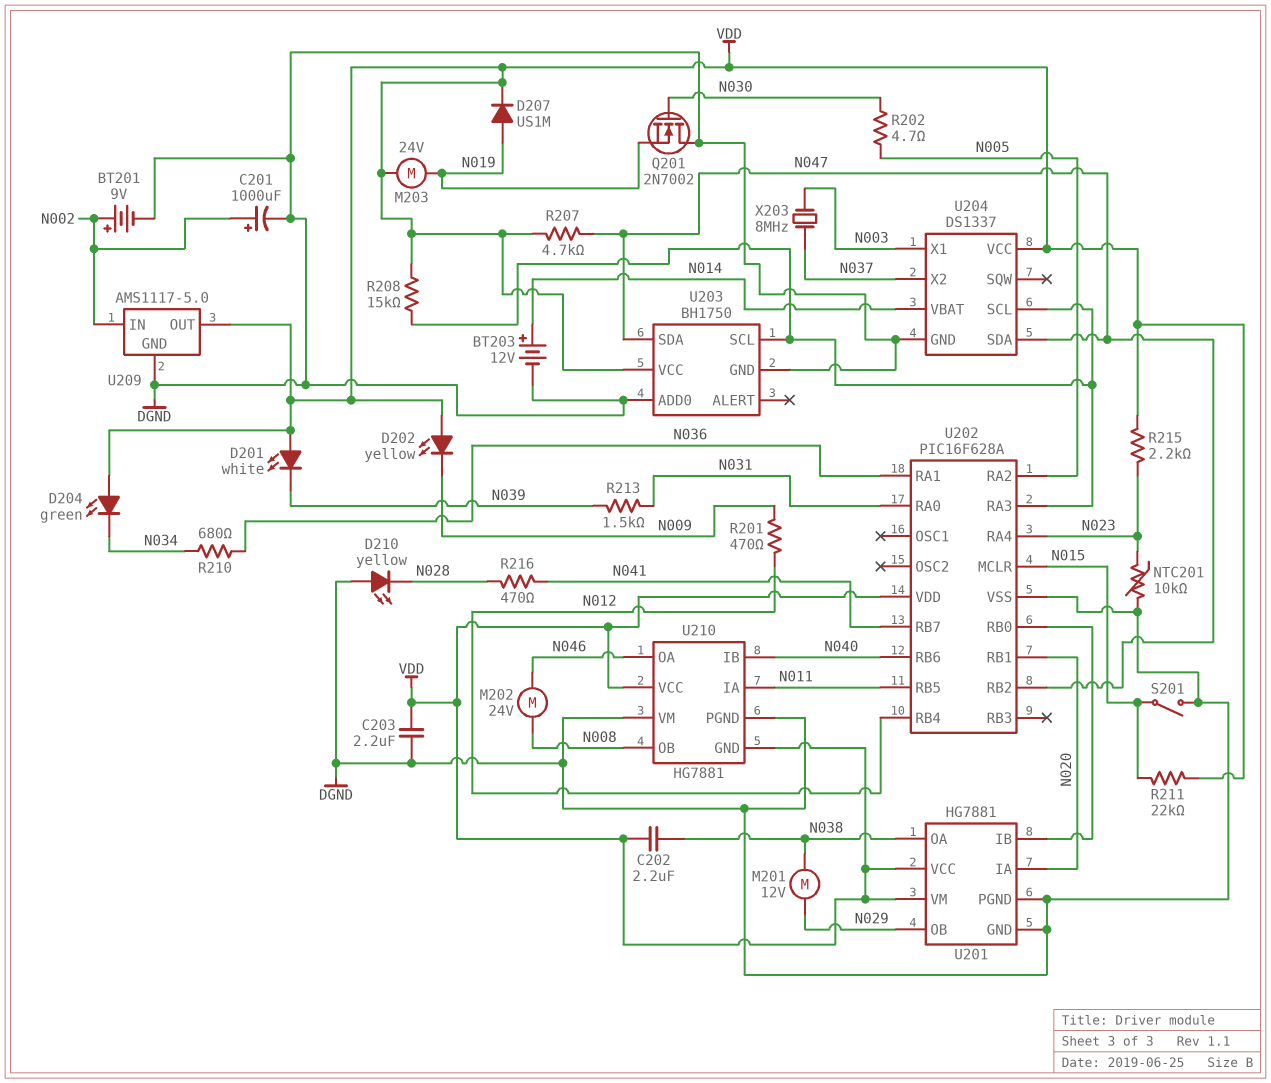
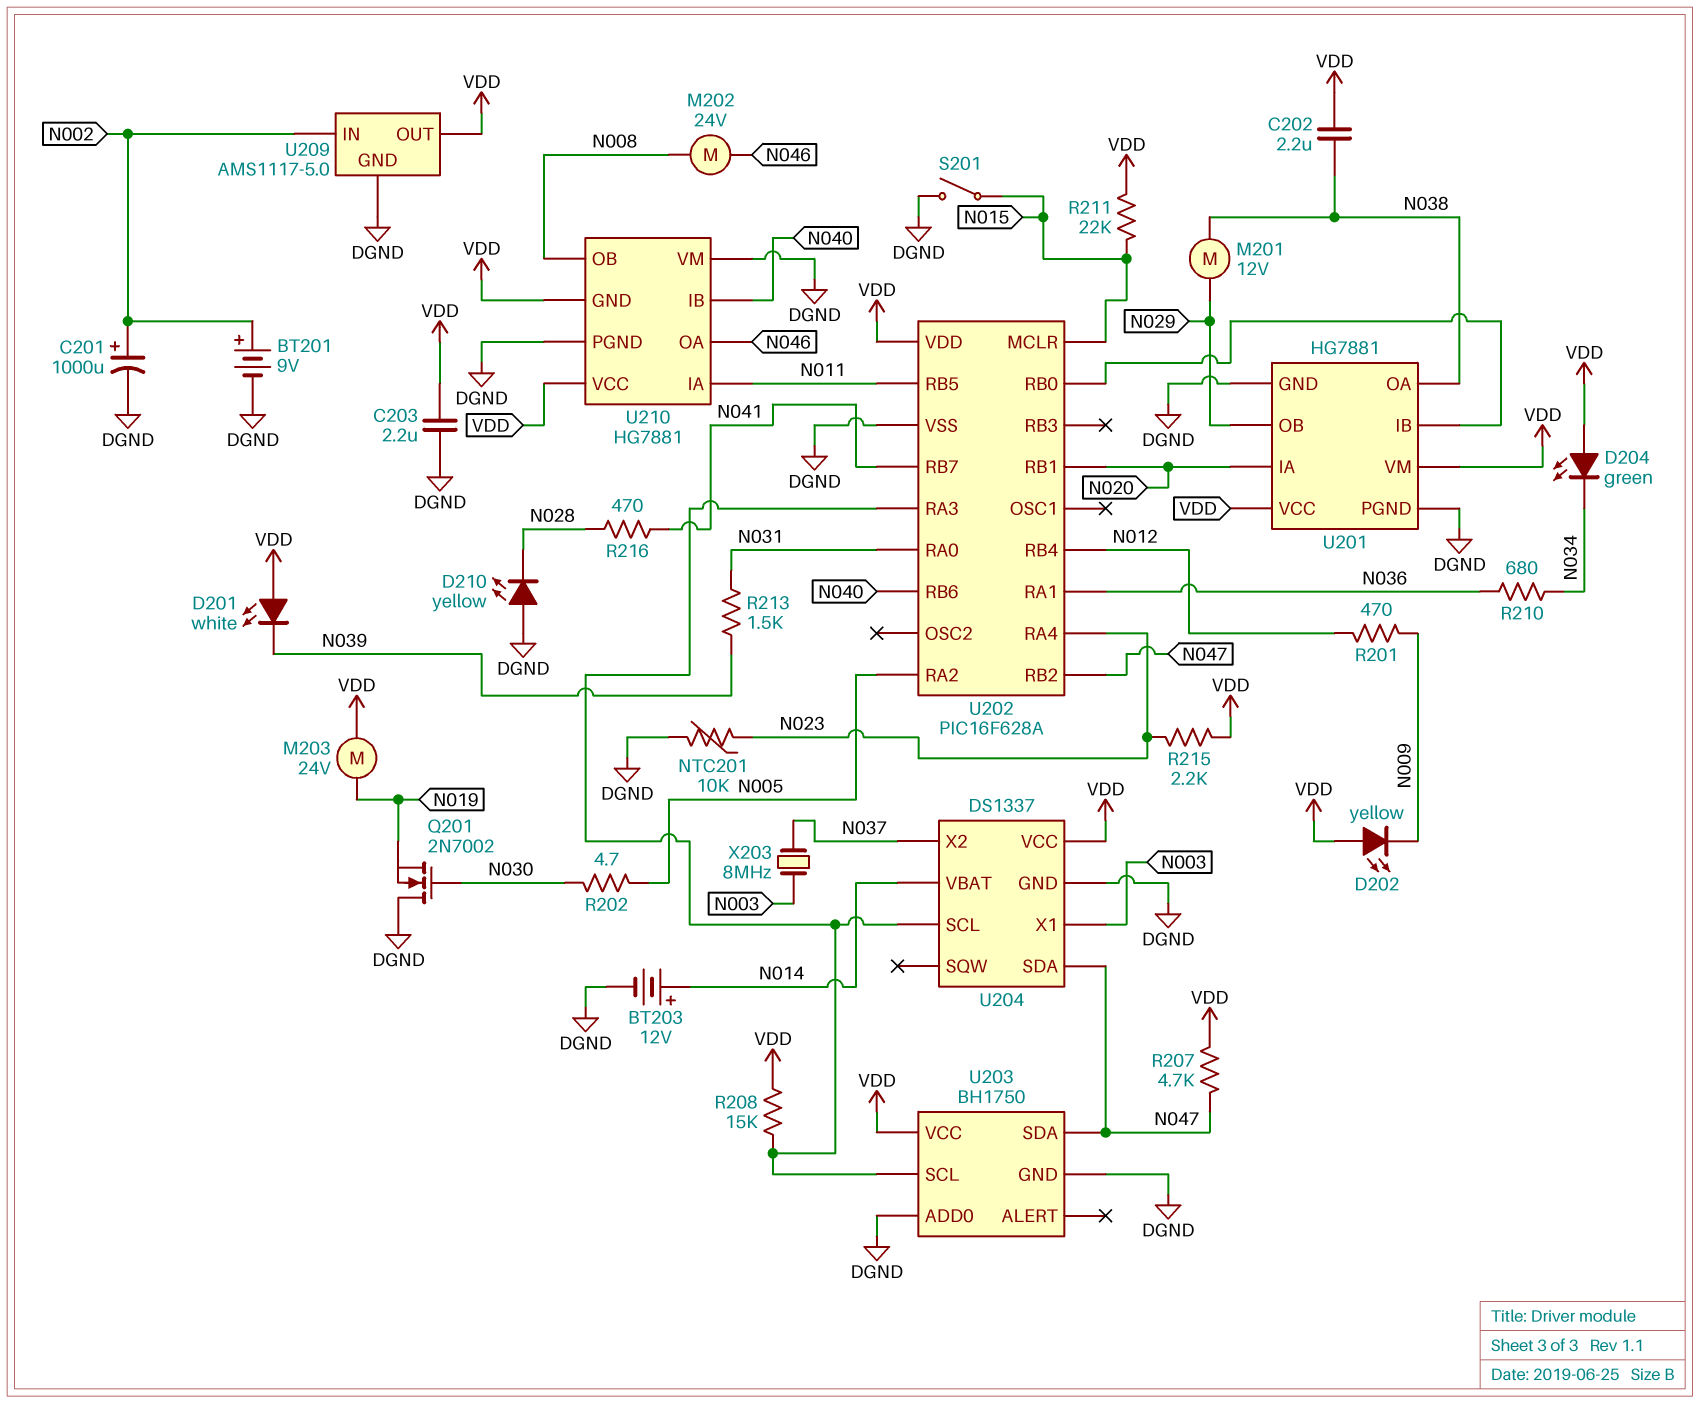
D207: diode US1M (A N019, K VDD) -> none

